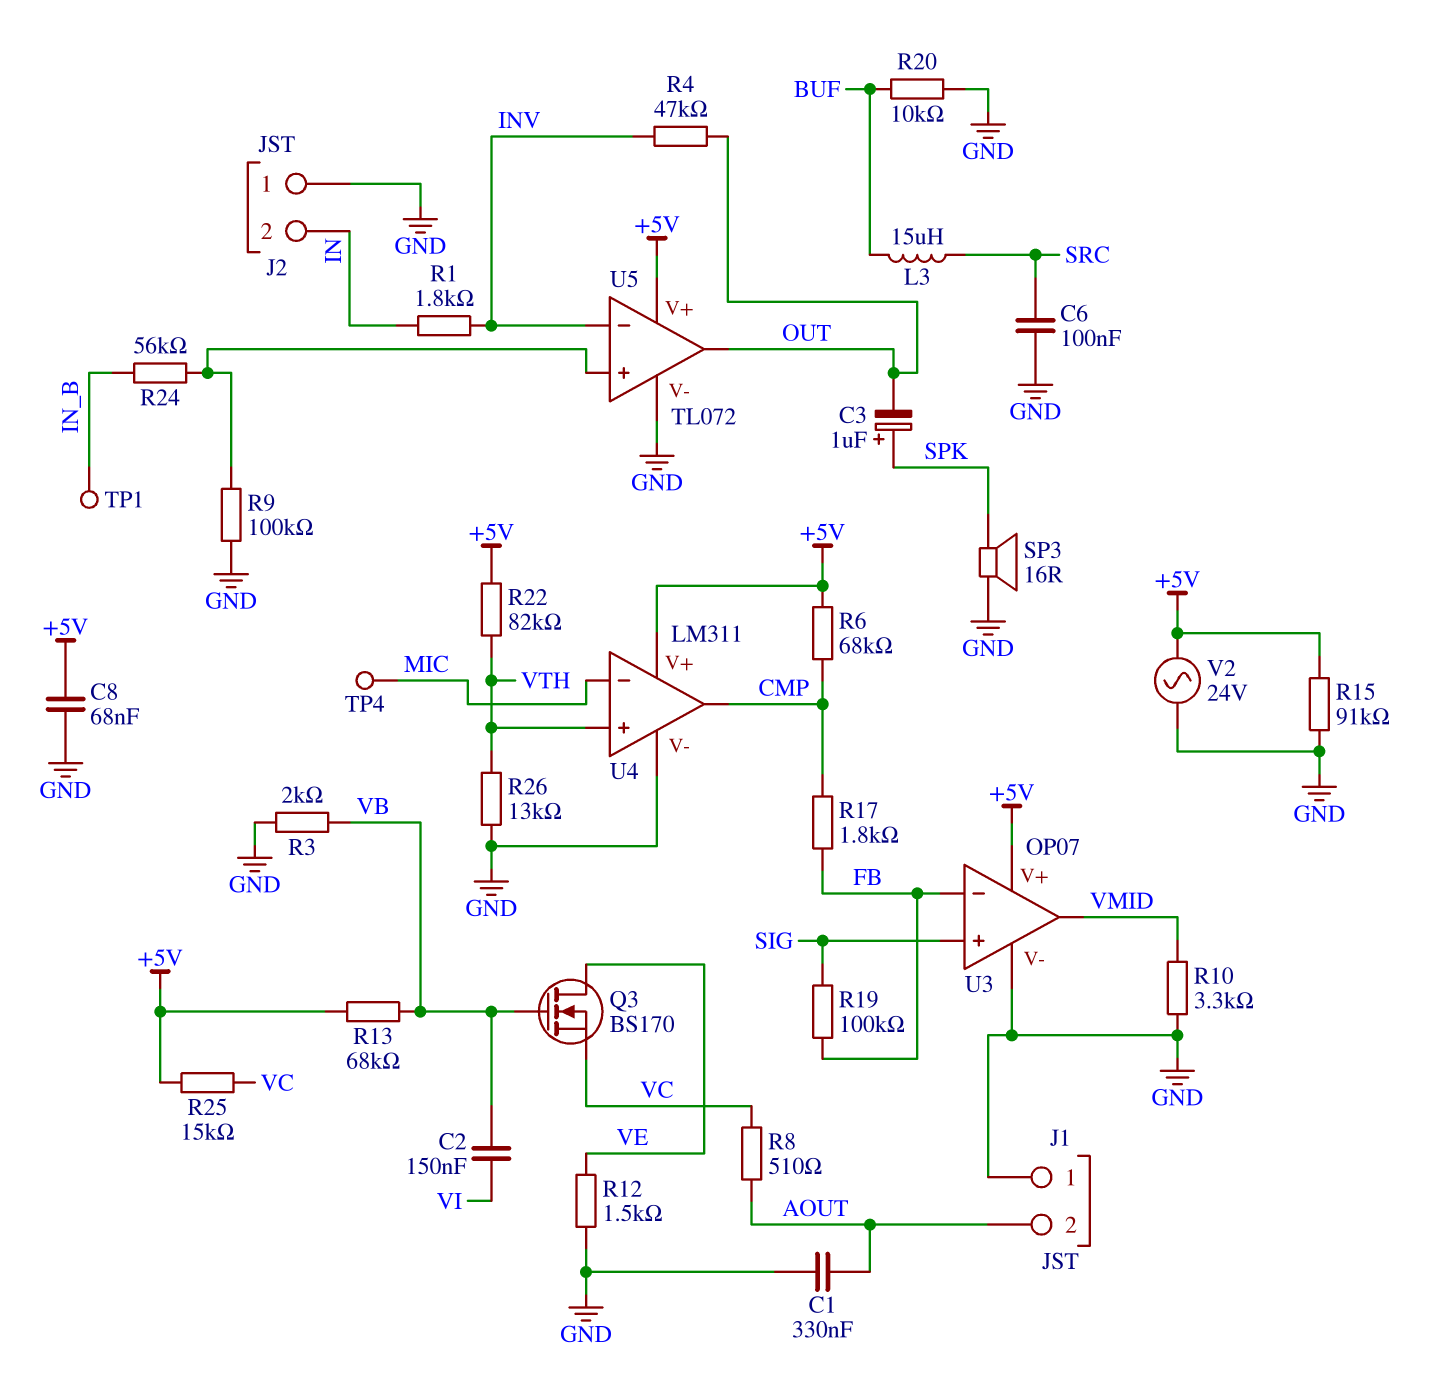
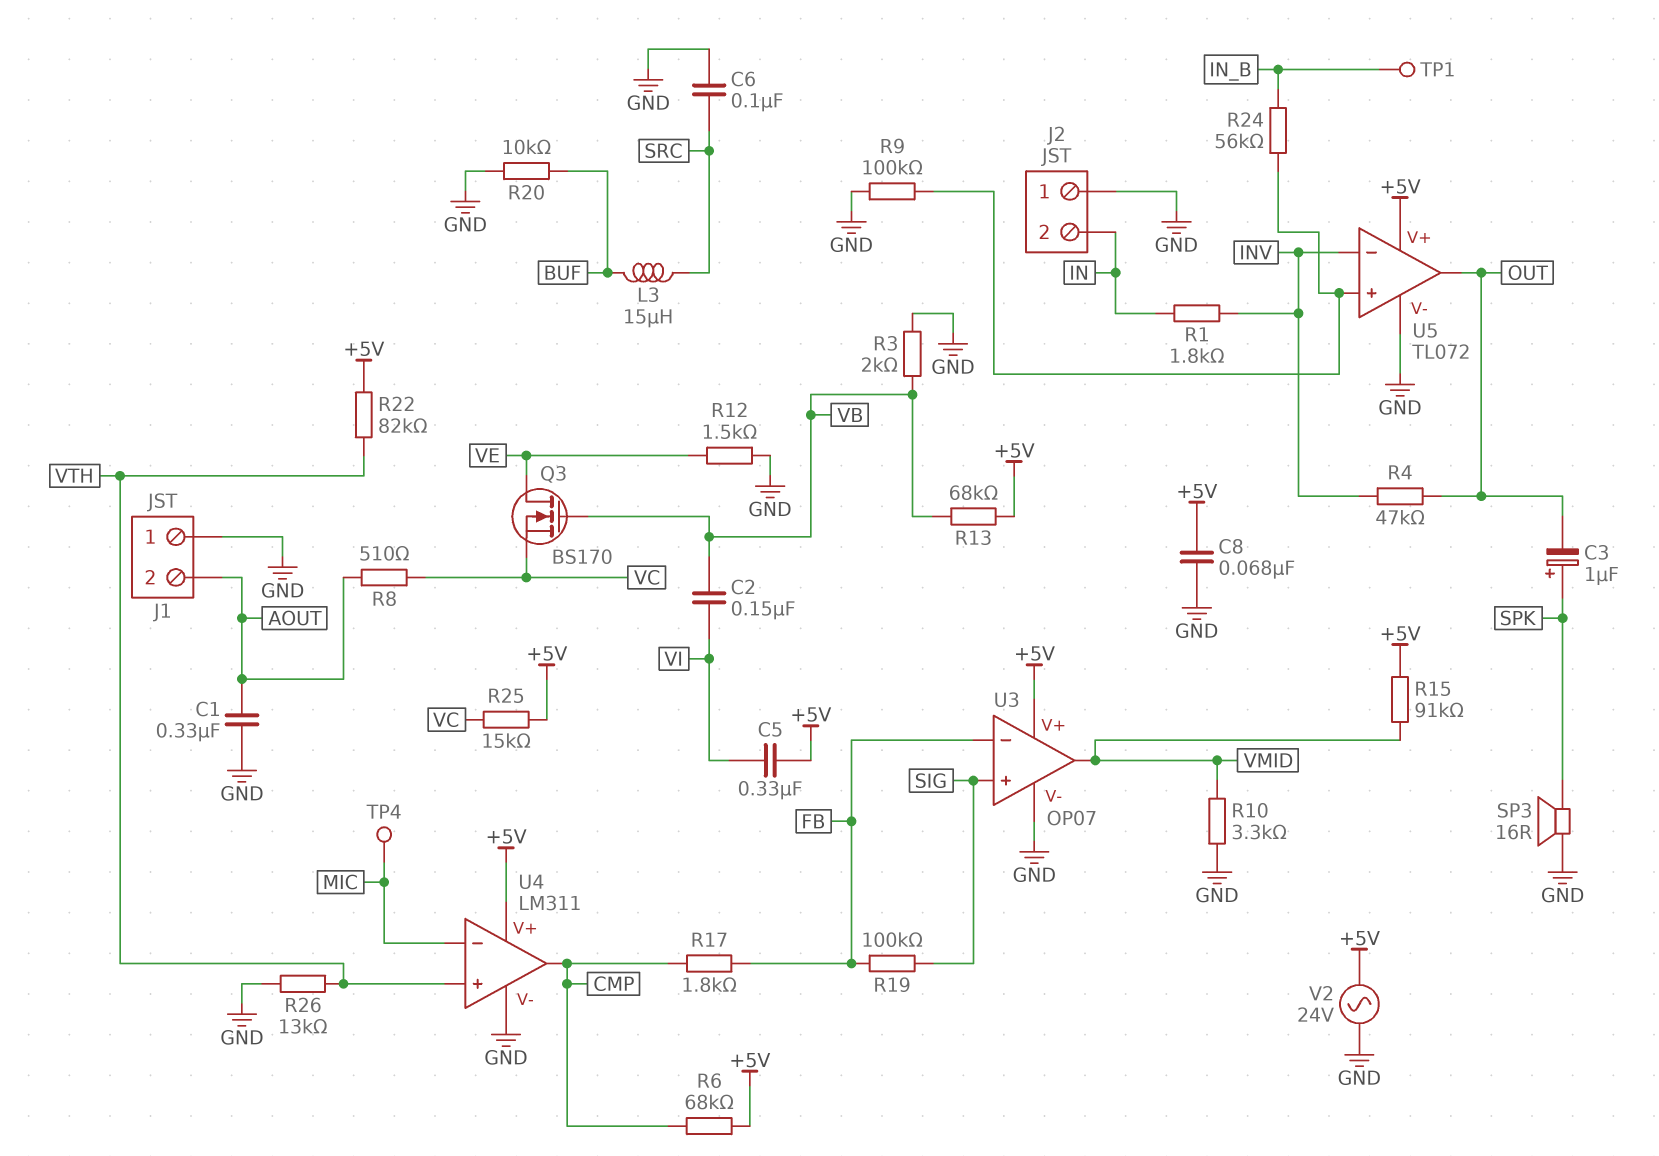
C5: none -> 330nF (+5V, VI)
R15: 91k (+5V, GND) -> 91k (+5V, VMID)

